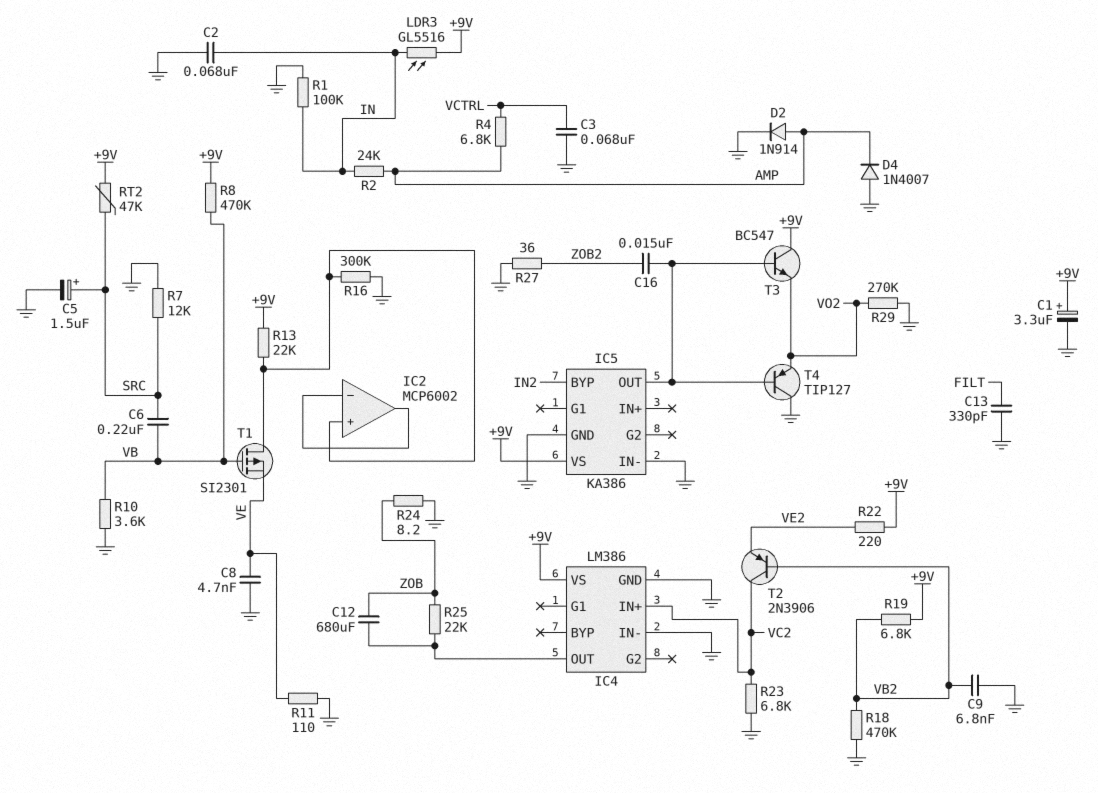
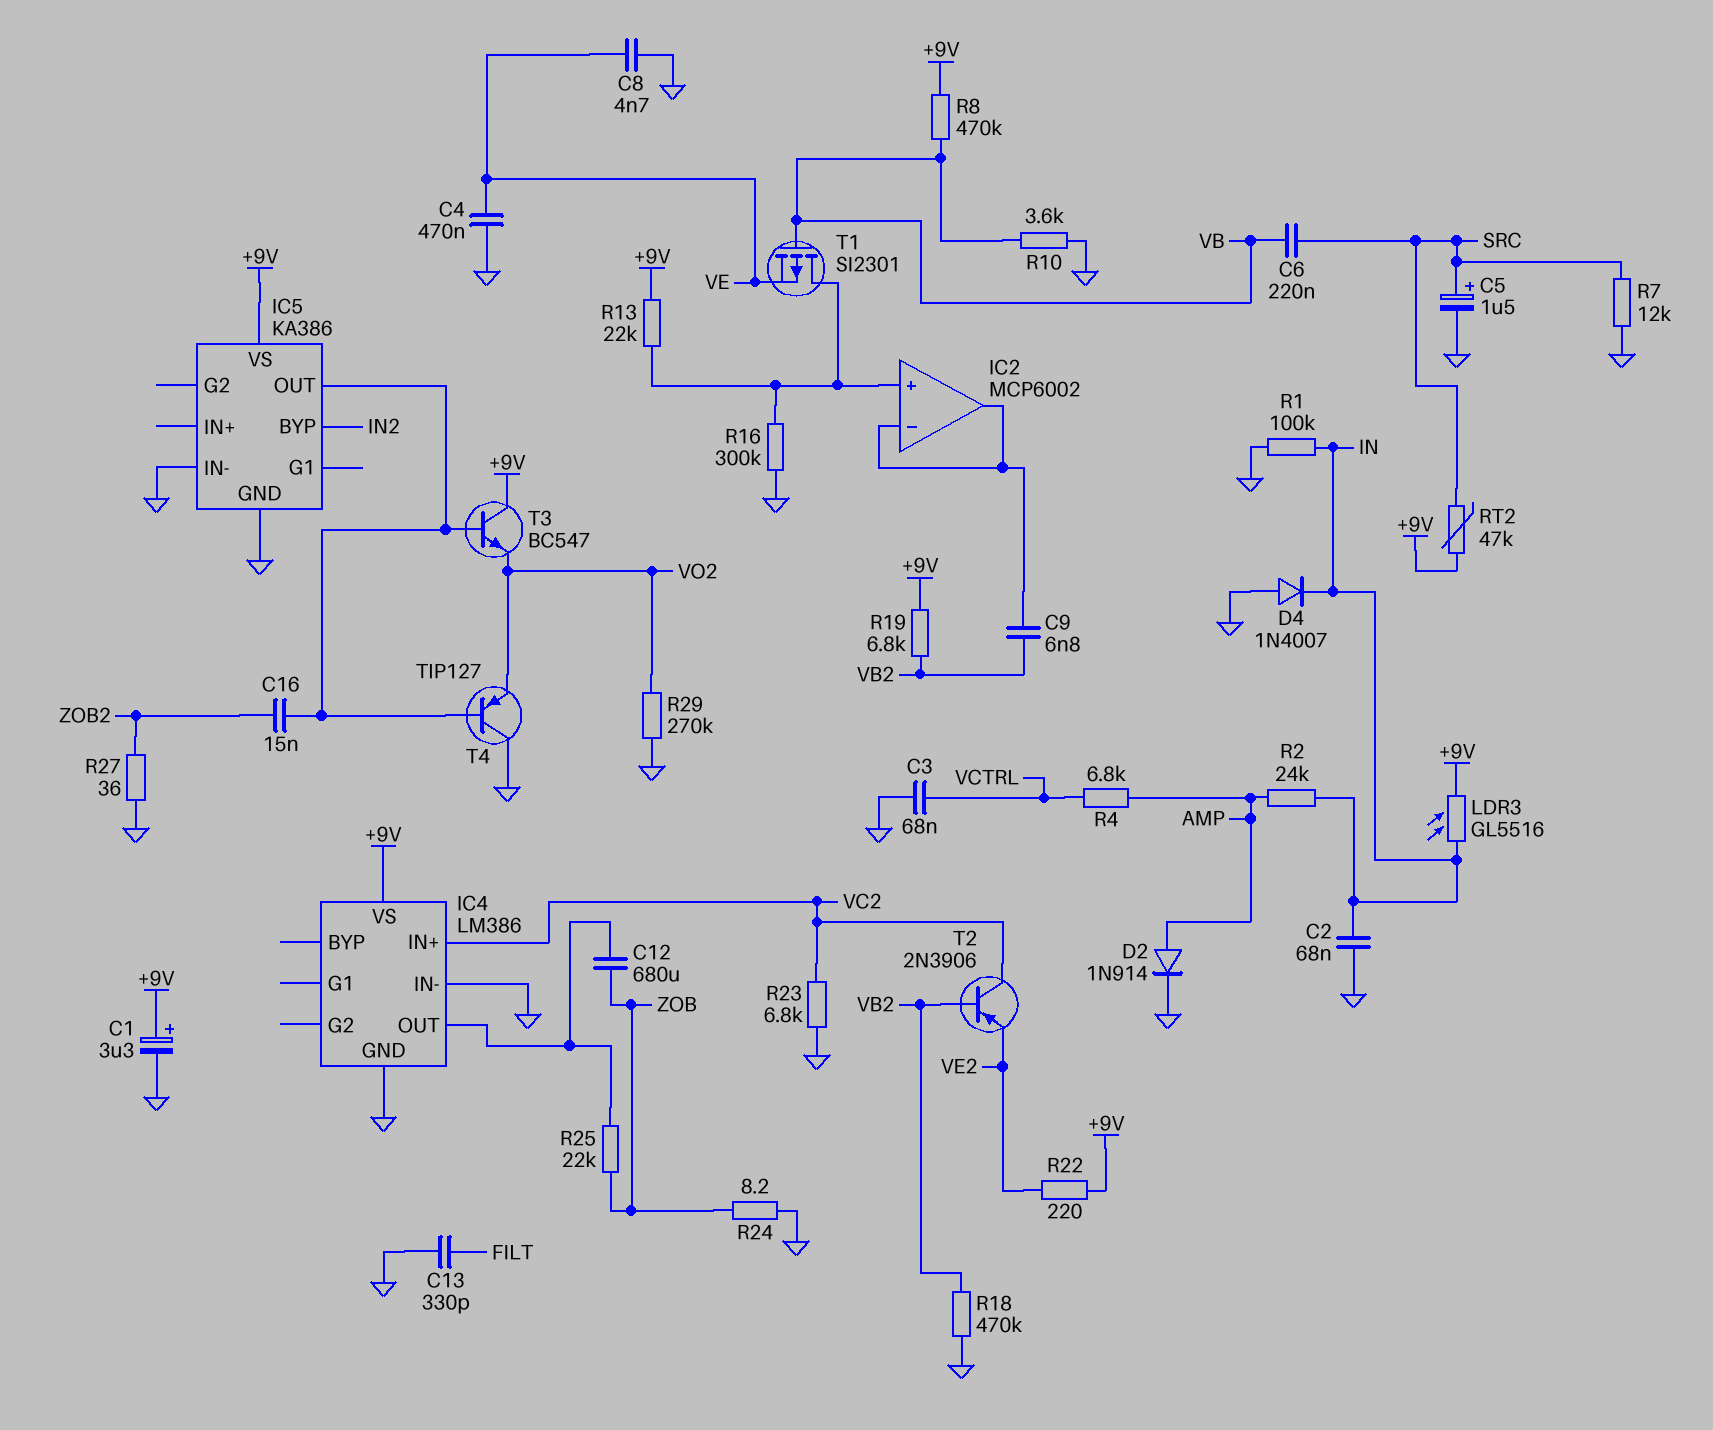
C4: none -> 470nF (GND, VE)
C9: 6.8nF (GND, VB2) -> 6.8nF (IC2/in-, VB2)
D4: diode 1N4007 (A GND, K AMP) -> diode 1N4007 (A GND, K IN)
R11: 110 (GND, VE) -> none

